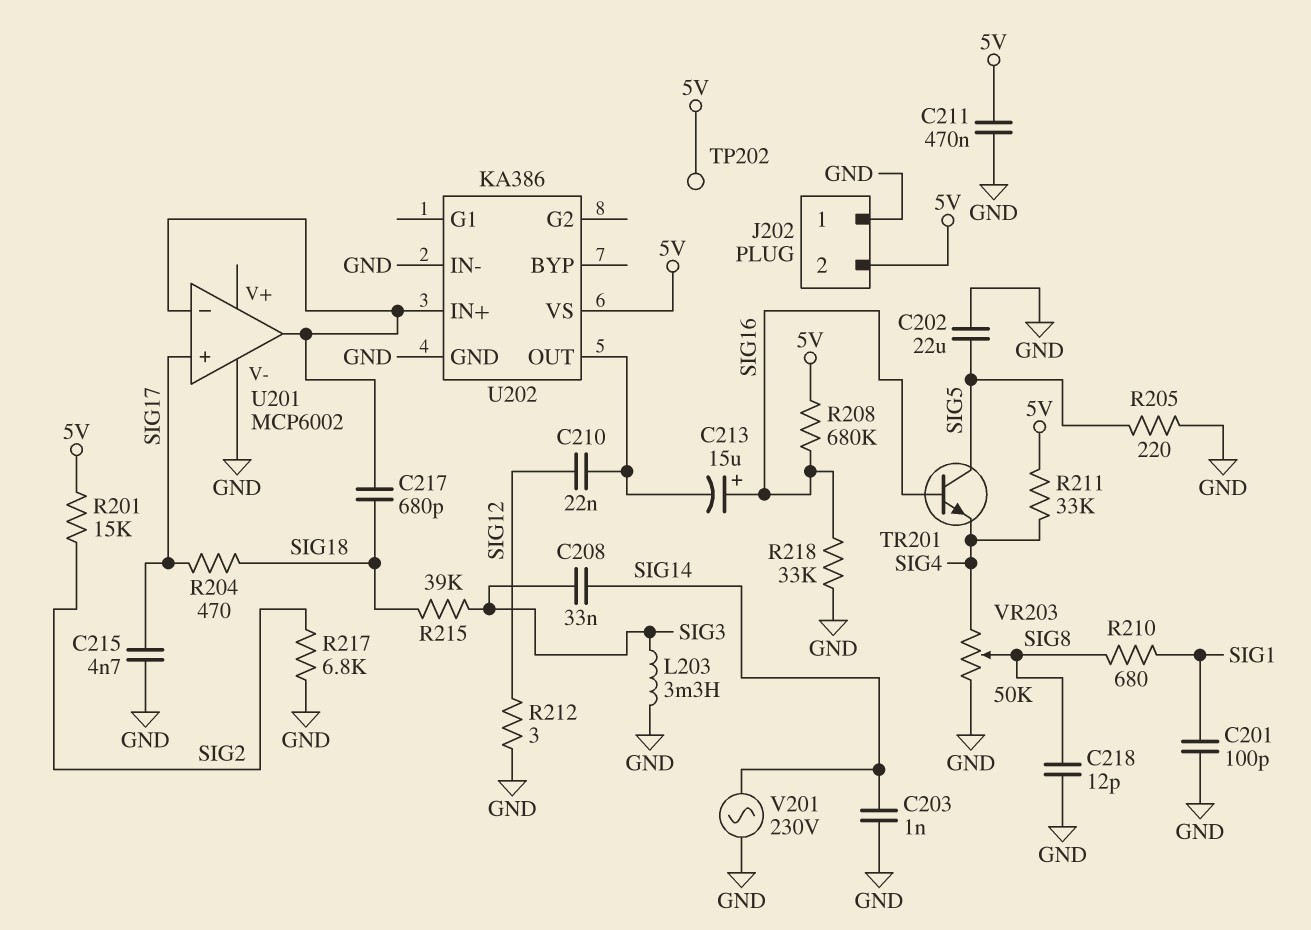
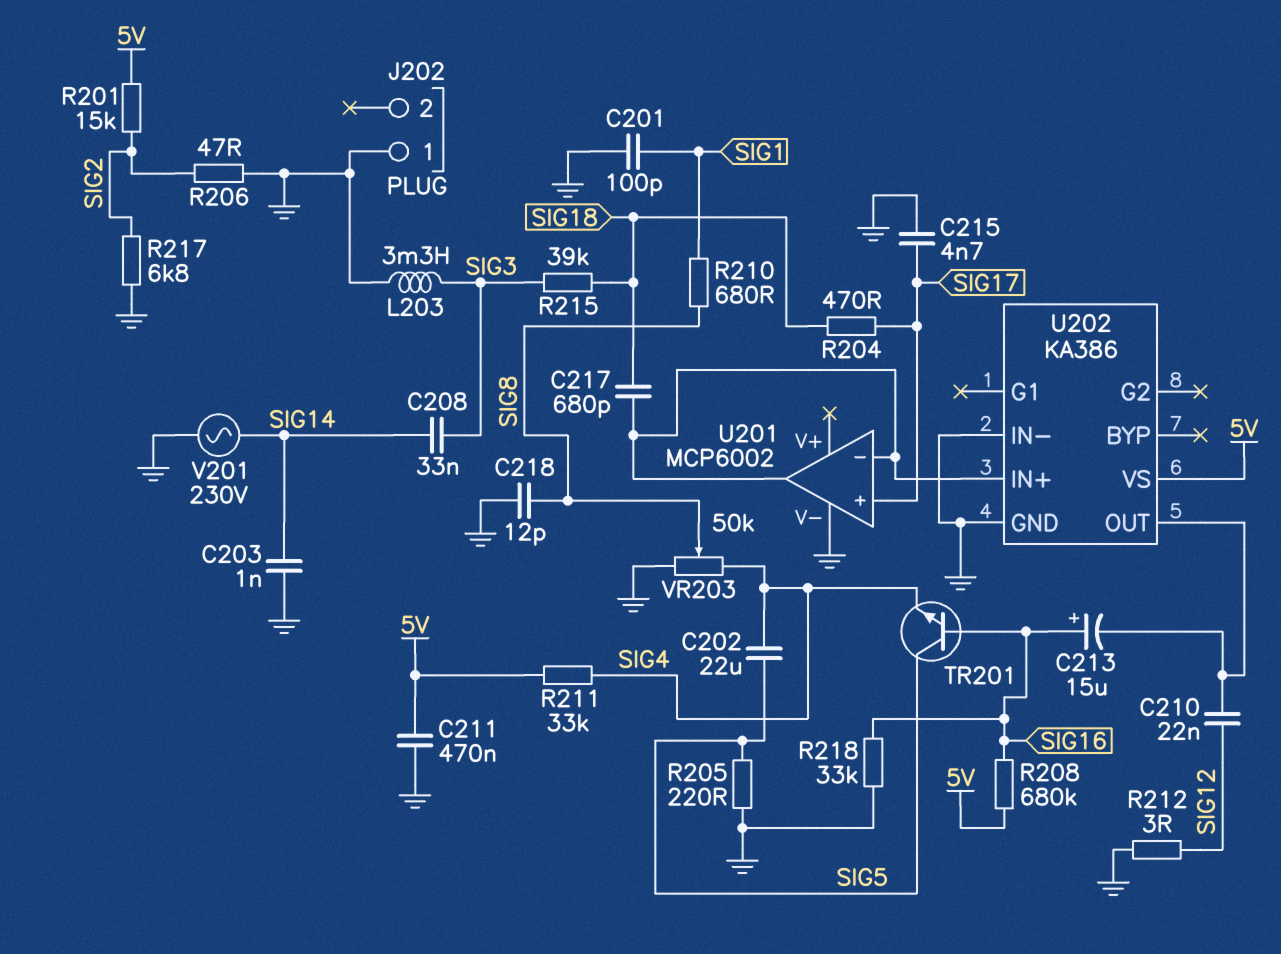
C202: 22uF (GND, SIG5) -> 22uF (SIG4, SIG5)
J202 pin 2: 5V -> none
R206: none -> 47 (GND, SIG2)
TP202: test point (5V) -> none

